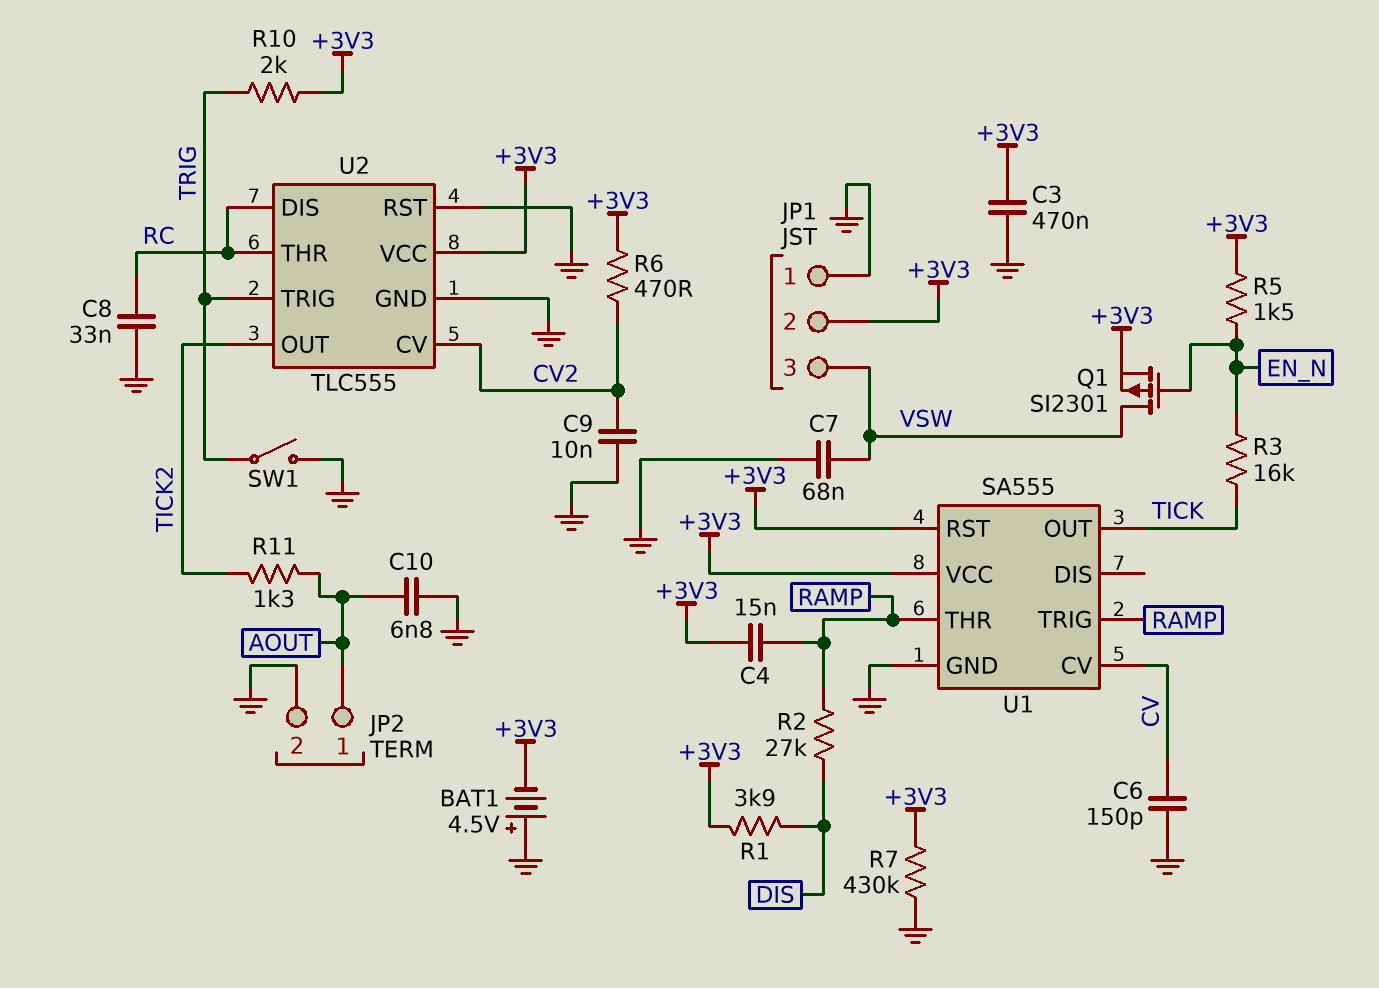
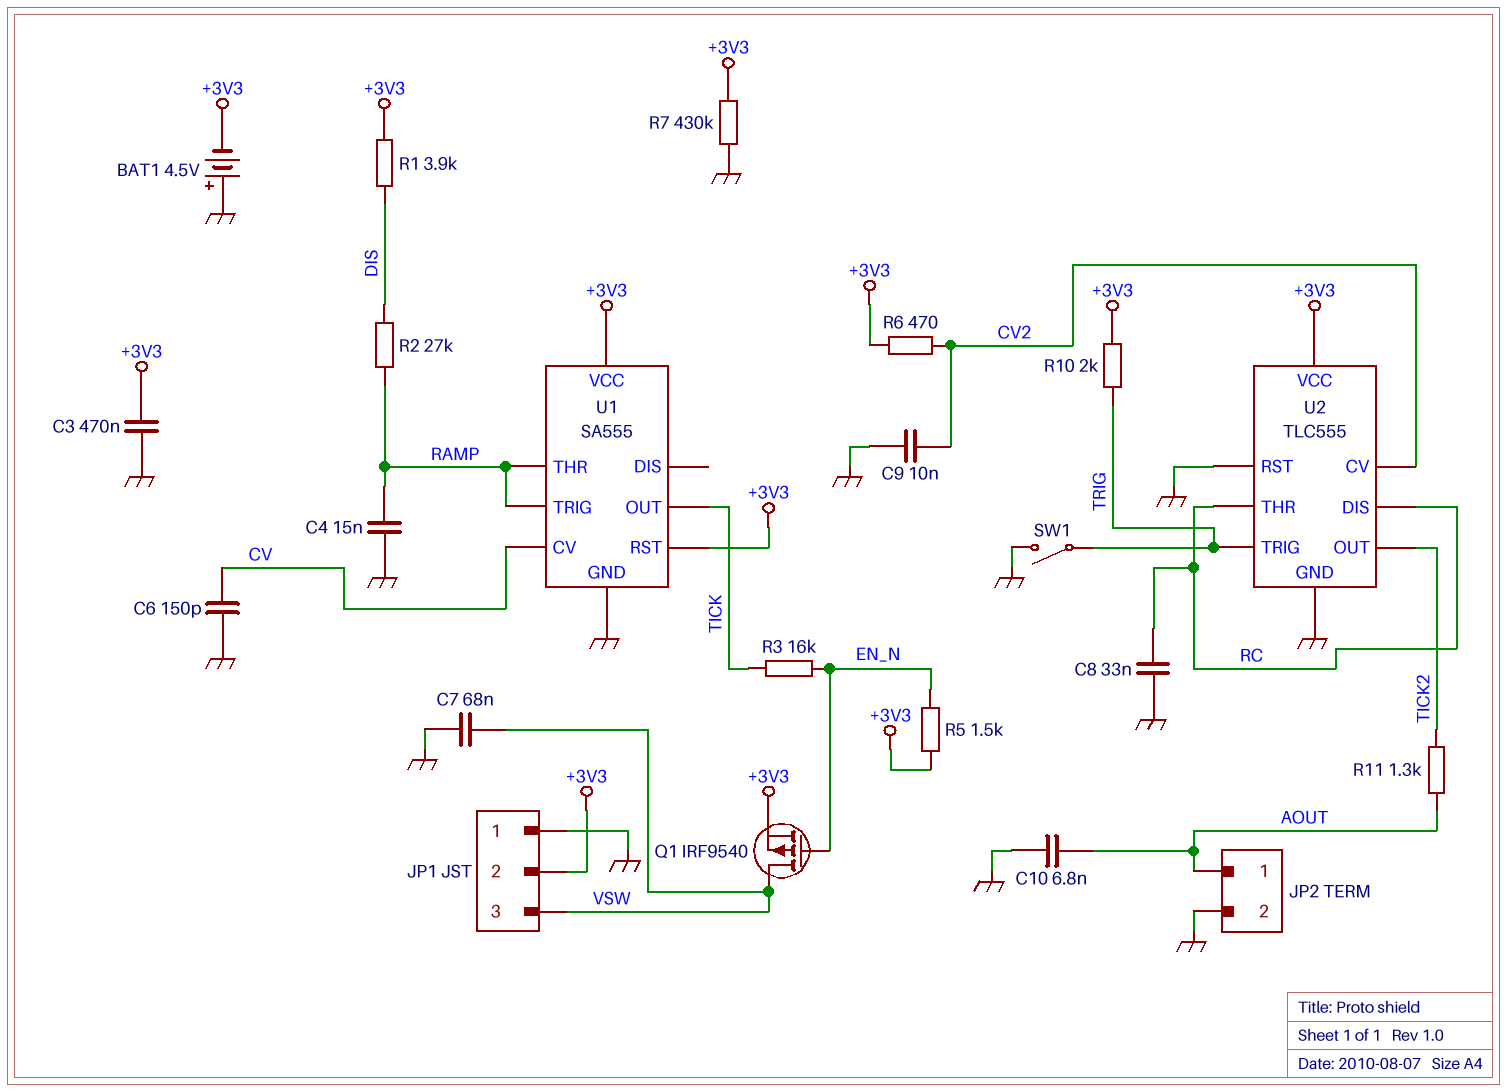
C4: 15nF (+3V3, RAMP) -> 15nF (GND, RAMP)
Q1: PMOS SI2301 (G EN_N, D VSW, S +3V3) -> PMOS IRF9540 (G EN_N, D VSW, S +3V3)

